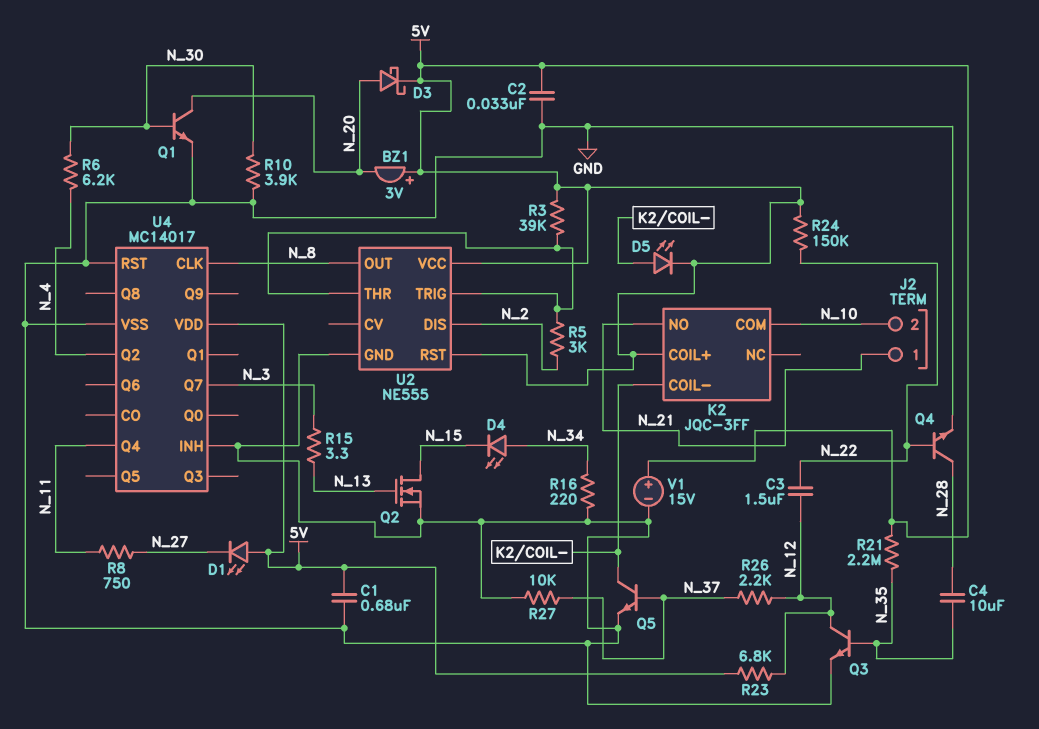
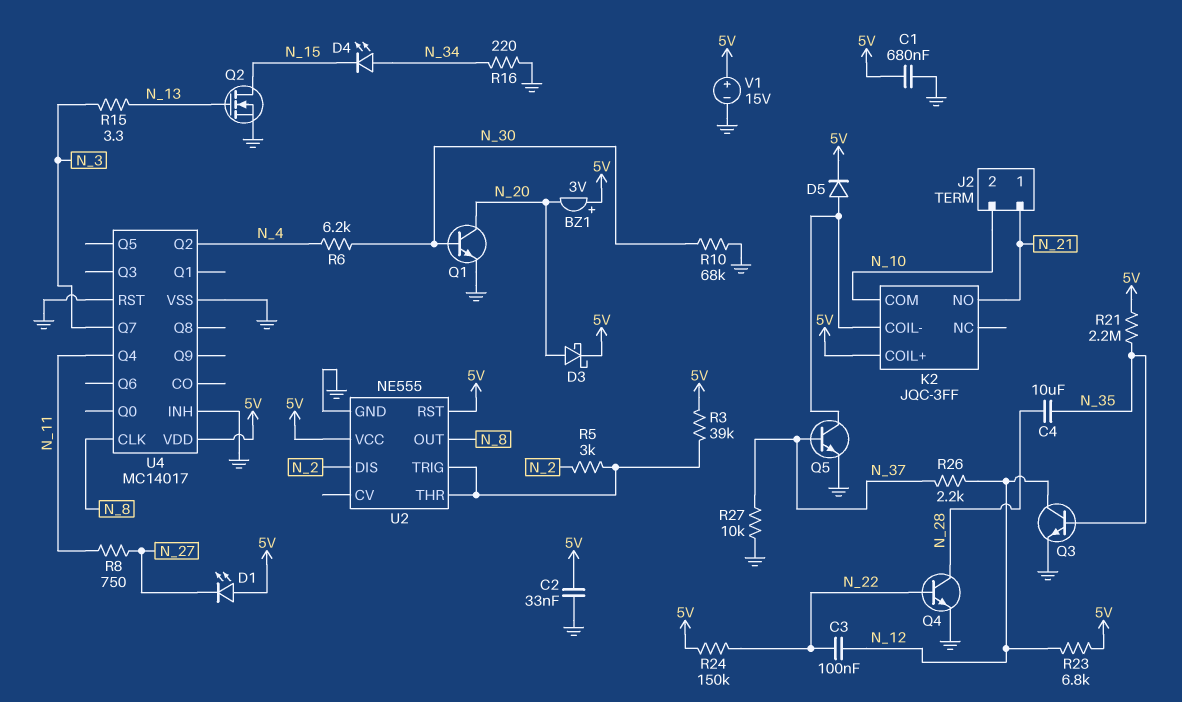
C3: 1.5uF (N_12, N_22) -> 100nF (N_12, N_22)
D5: LED (A K2/COIL-, K 5V) -> diode (A K2/COIL-, K 5V)
R10: 3.9k (GND, N_30) -> 68k (GND, N_30)

